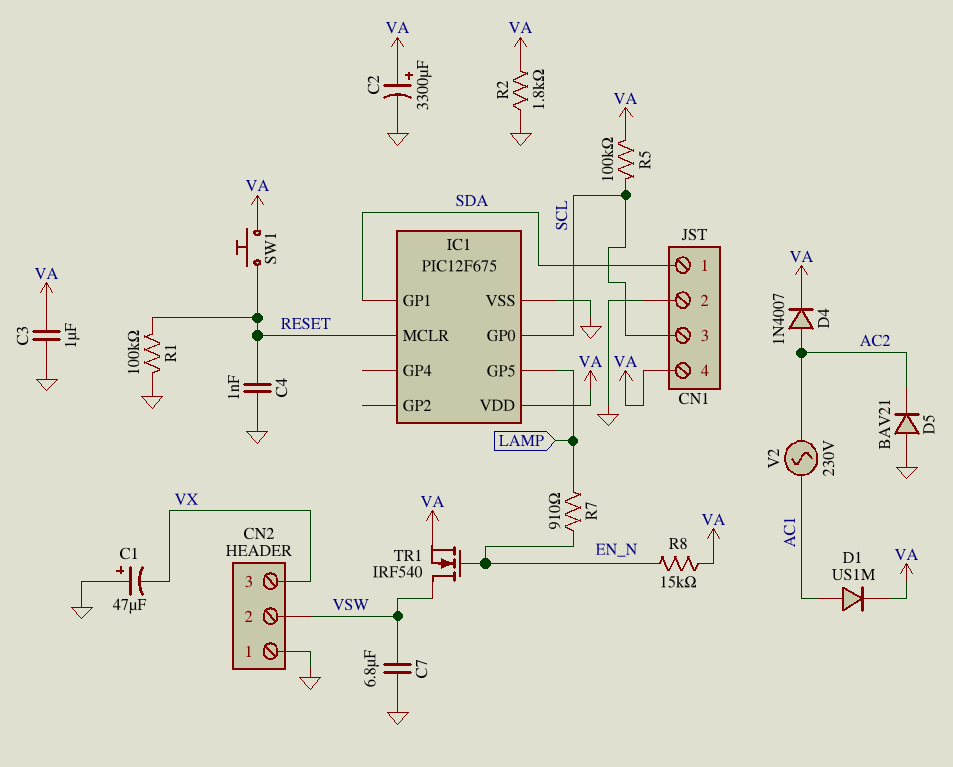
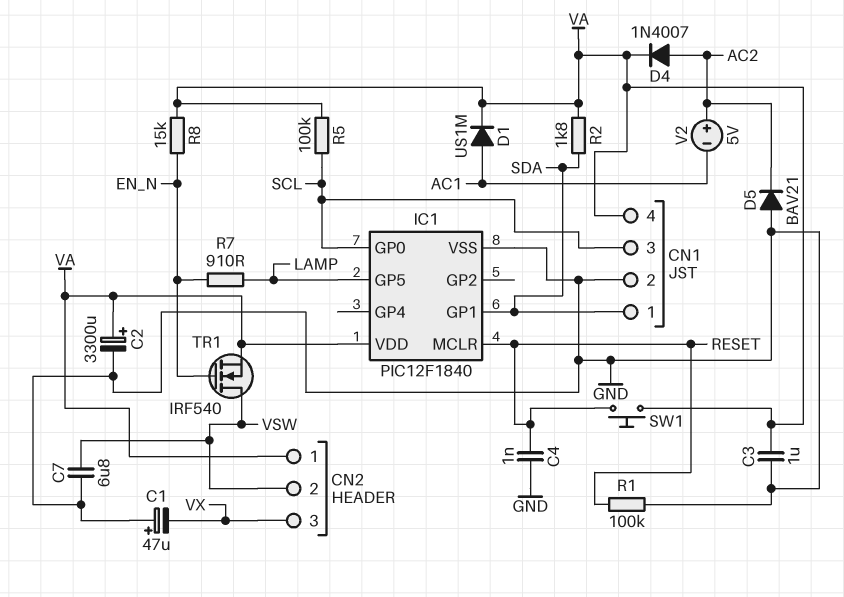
CN2 pin 1: GND -> VA
IC1: PIC12F675 -> PIC12F1840
R2: 1.8k (GND, VA) -> 1.8k (SDA, VA)
V2: AC 230V (AC1, AC2) -> 5V (plus AC2, minus AC1)

